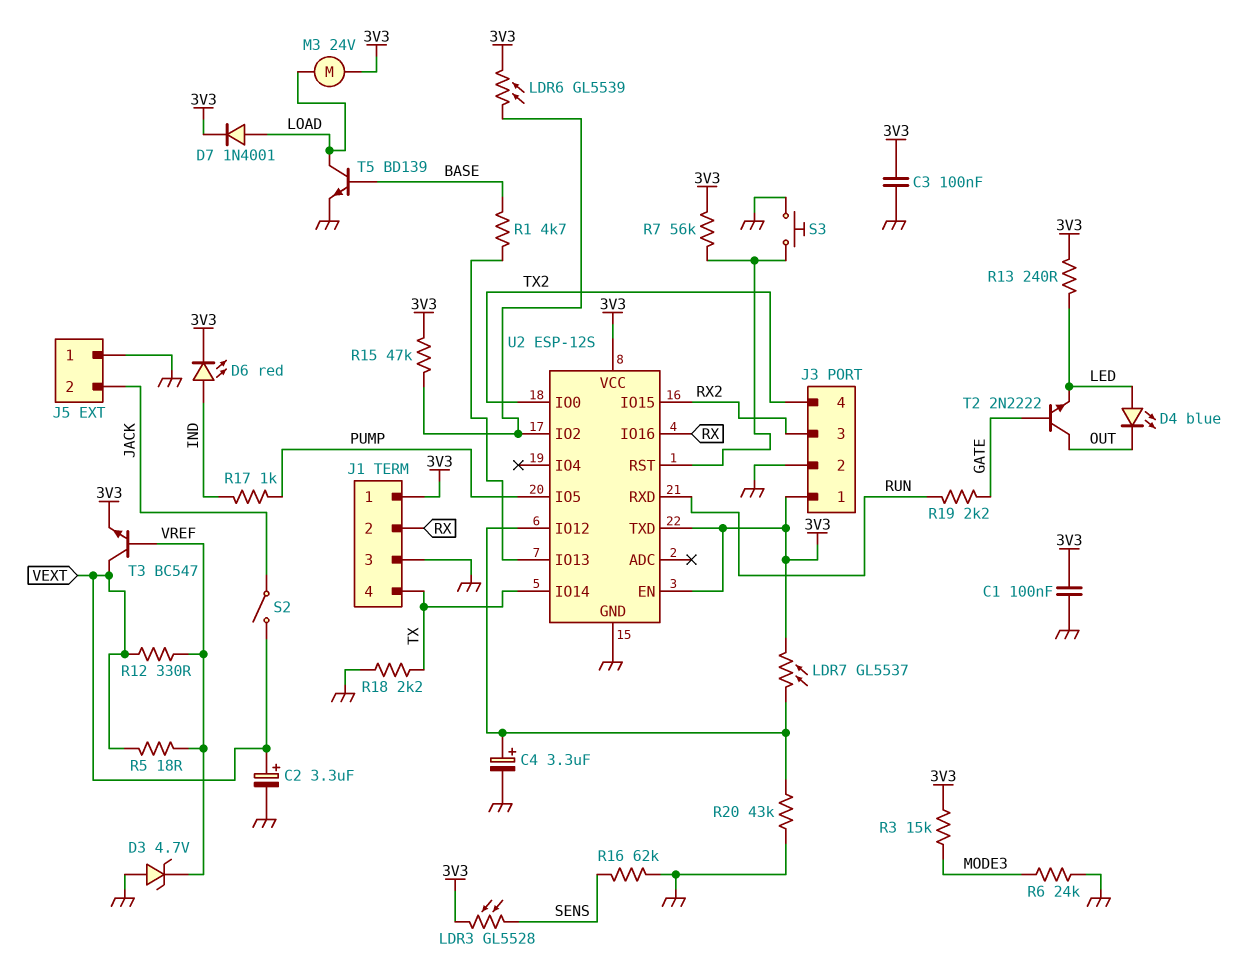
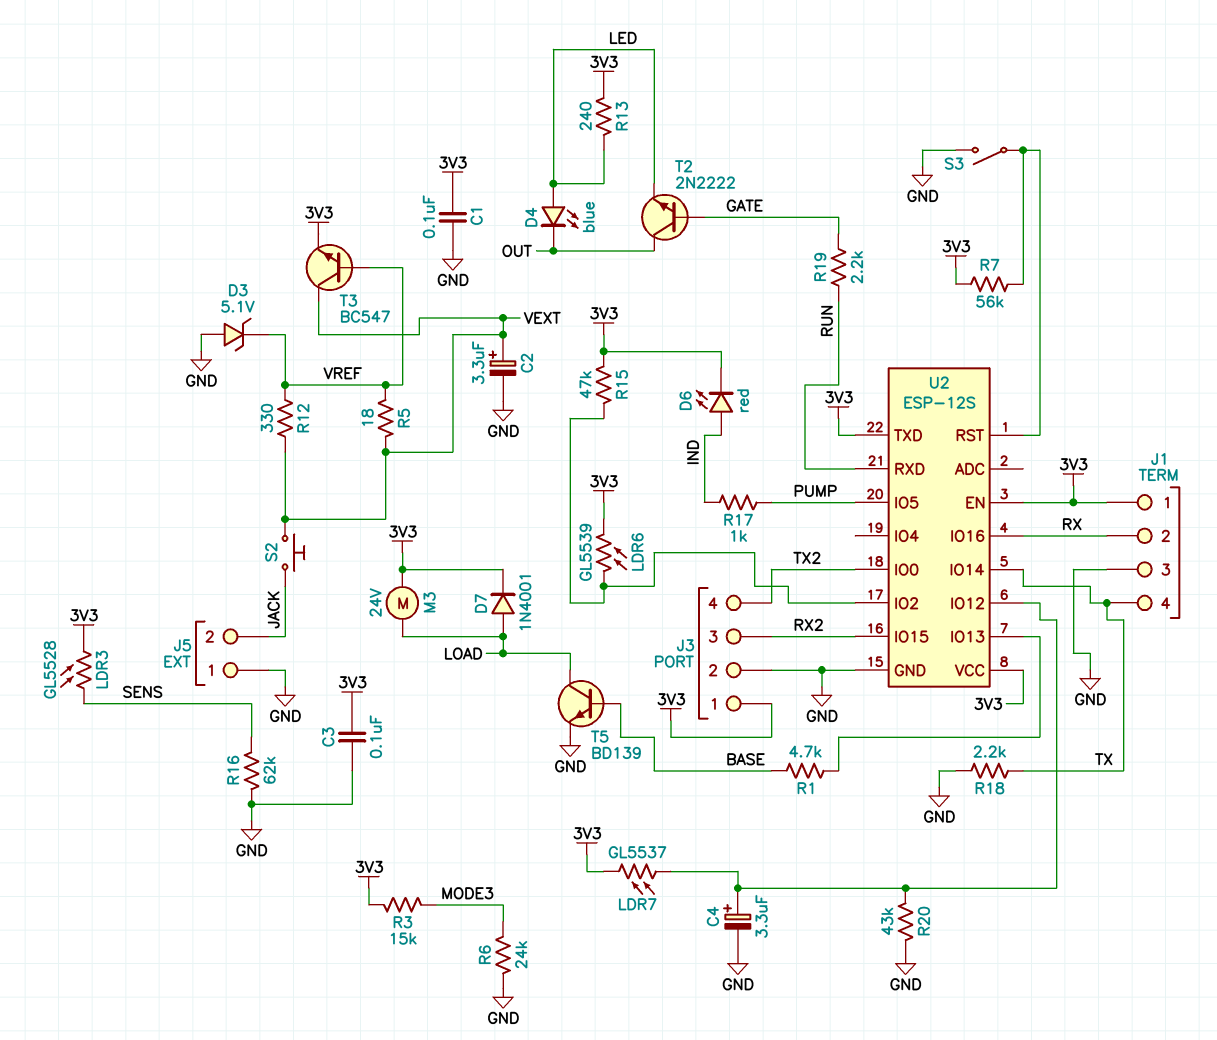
D3: zener 4.7V (A GND, K VREF) -> zener 5.1V (A GND, K VREF)
S2: switch (JACK, VEXT) -> button (JACK, VEXT)
S3: button (GND, U2/RST) -> switch (GND, U2/RST)

